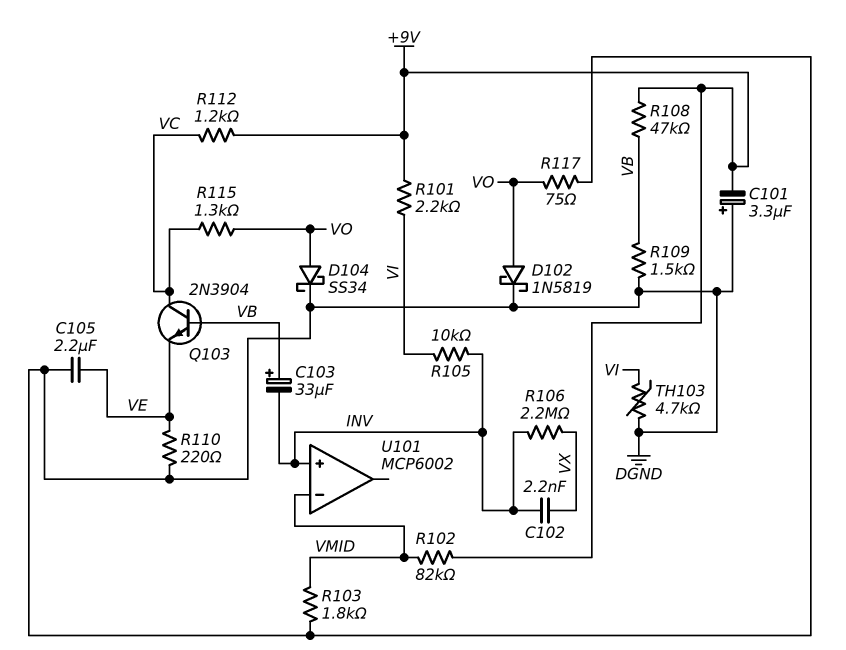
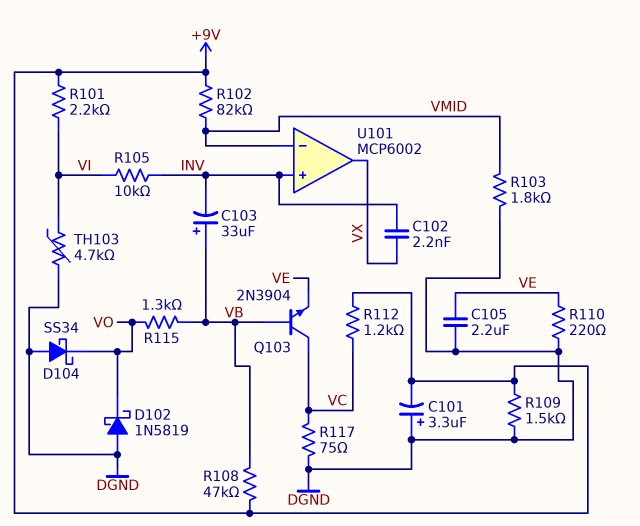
D102: schottky 1N5819 (A VO, K DGND) -> schottky 1N5819 (A DGND, K VO)
D104: schottky SS34 (A VO, K DGND) -> schottky SS34 (A DGND, K VO)
R106: 2.2M (INV, VX) -> none
R109: 1.5k (DGND, VB) -> 1.5k (+9V, DGND)
R115: 1.3k (VC, VO) -> 1.3k (VB, VO)
R117: 75 (DGND, VO) -> 75 (DGND, VC)
U101 pin out: none -> VX

